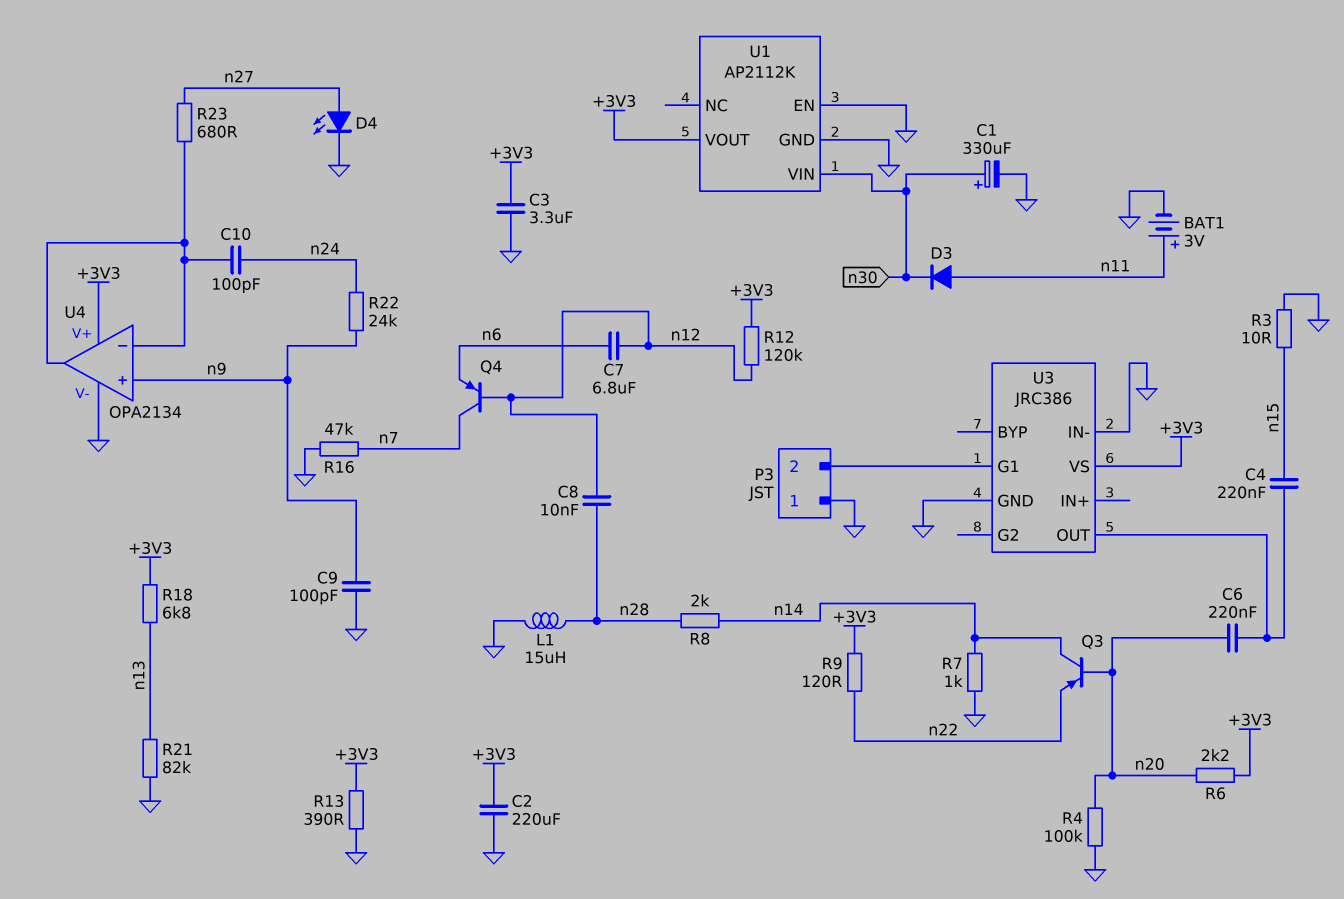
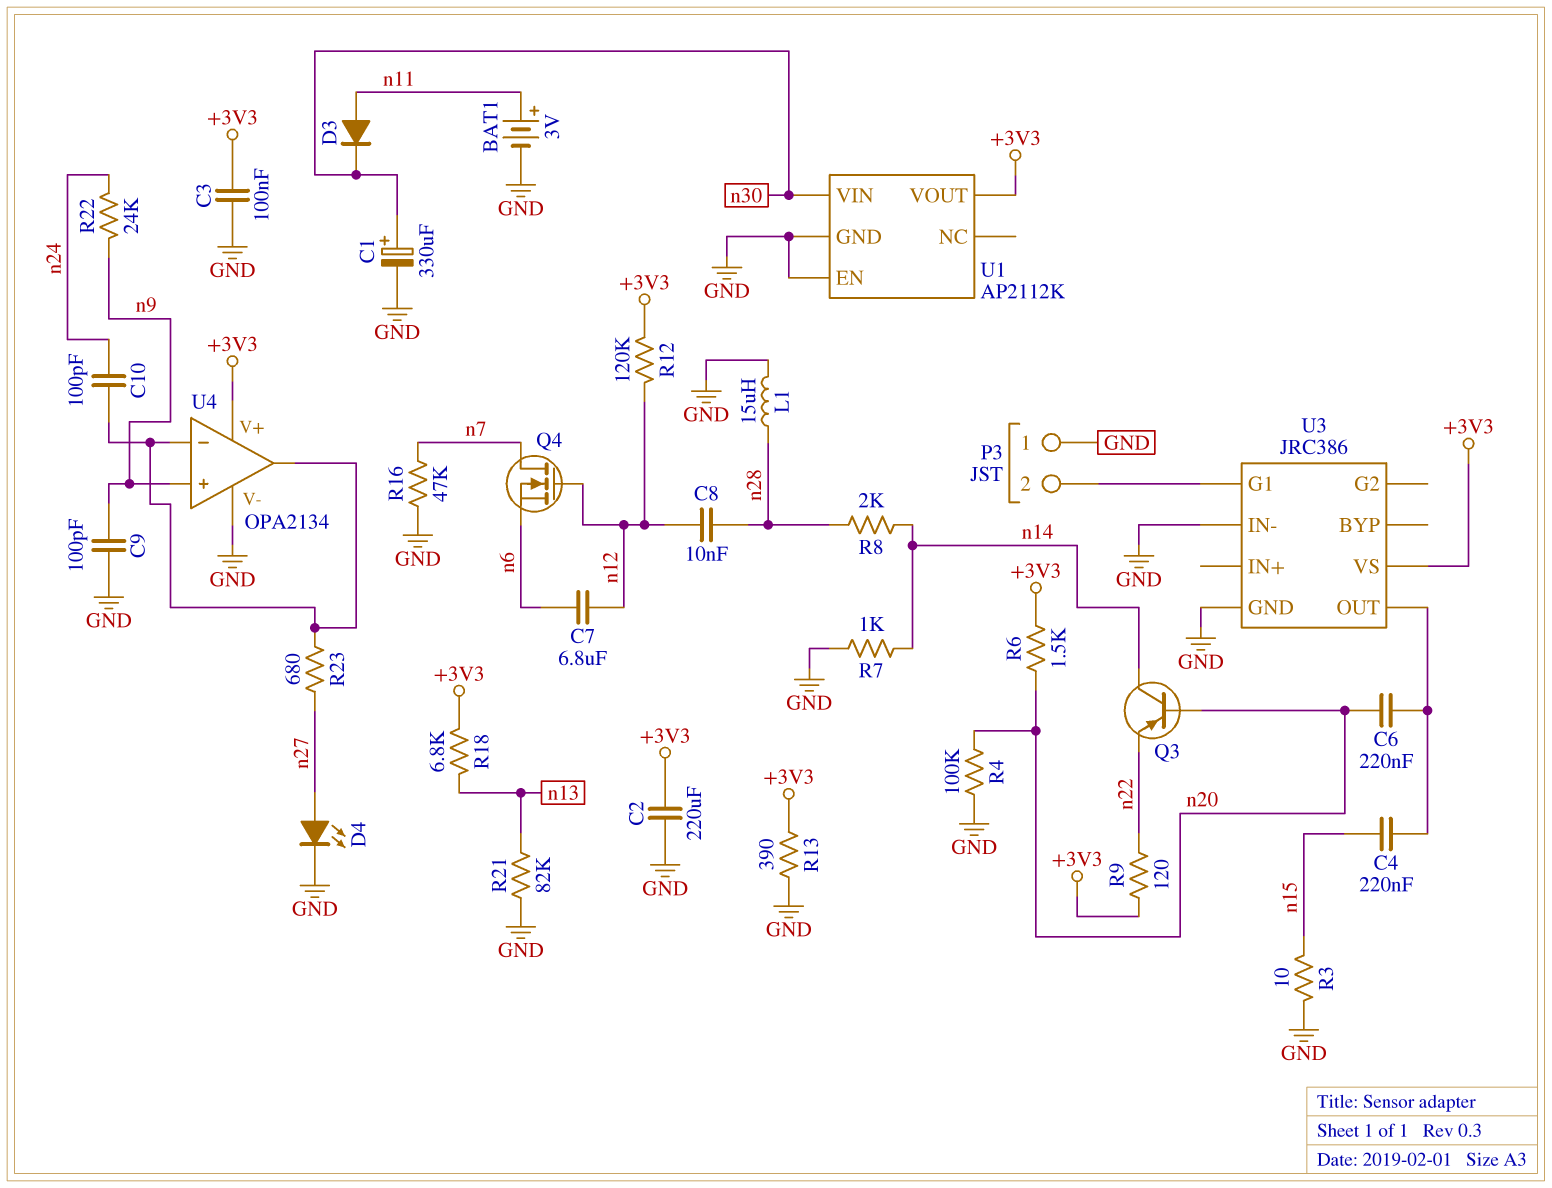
C3: 3.3uF (+3V3, GND) -> 100nF (+3V3, GND)
Q4: PNP (B n12, C n7, E n6) -> NMOS (G n12, D n7, S n6)
R6: 2.2k (+3V3, n20) -> 1.5k (+3V3, n20)

